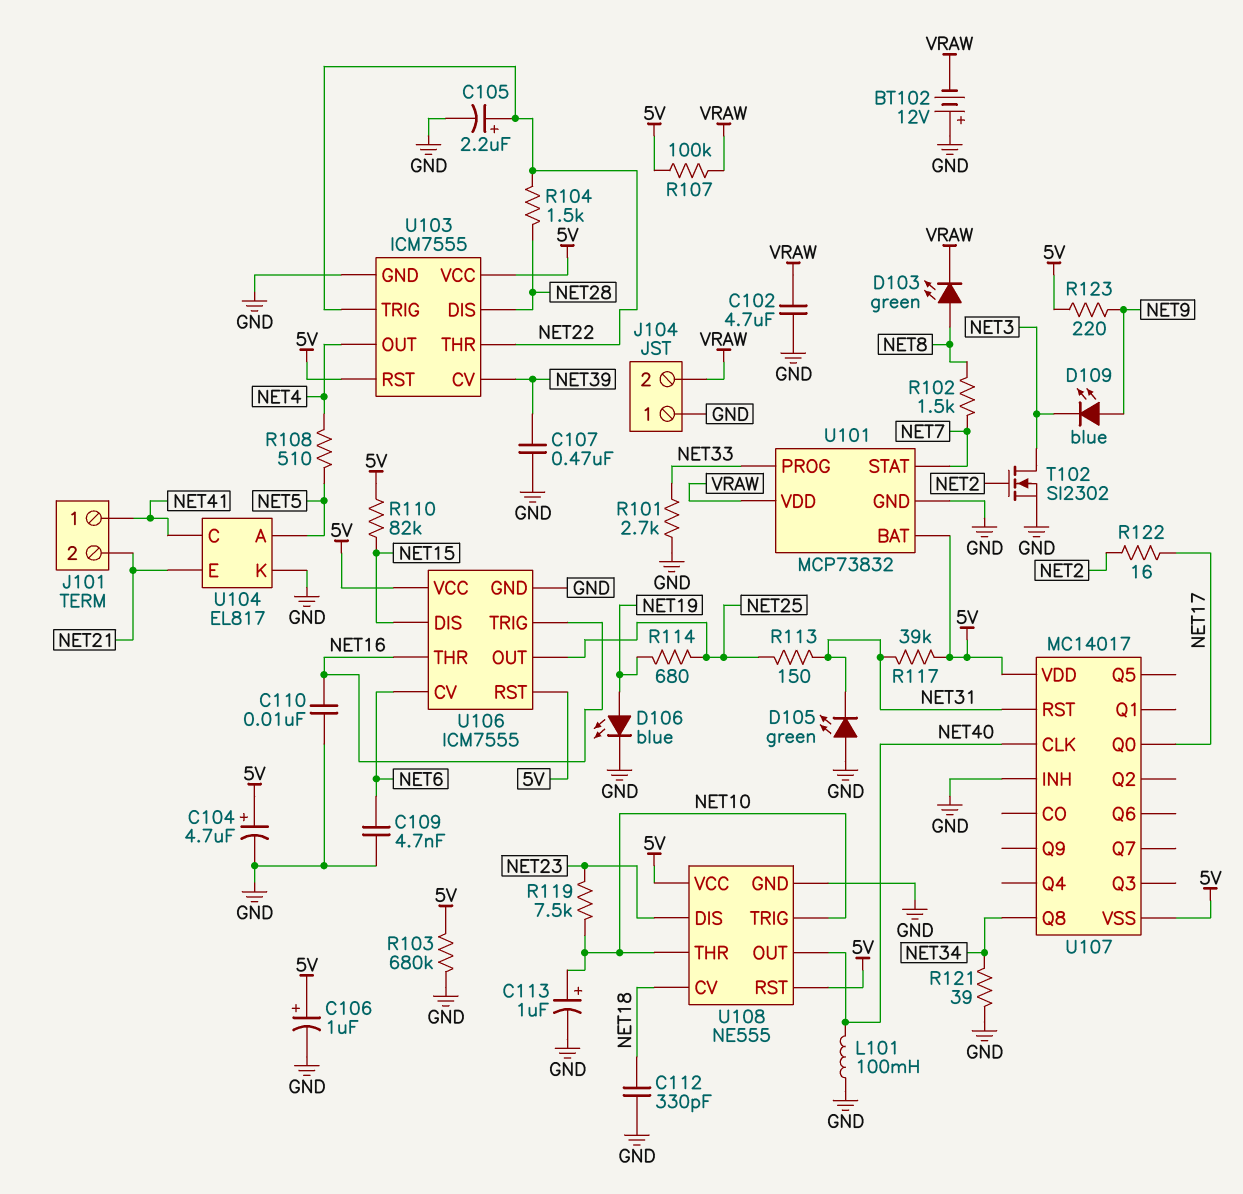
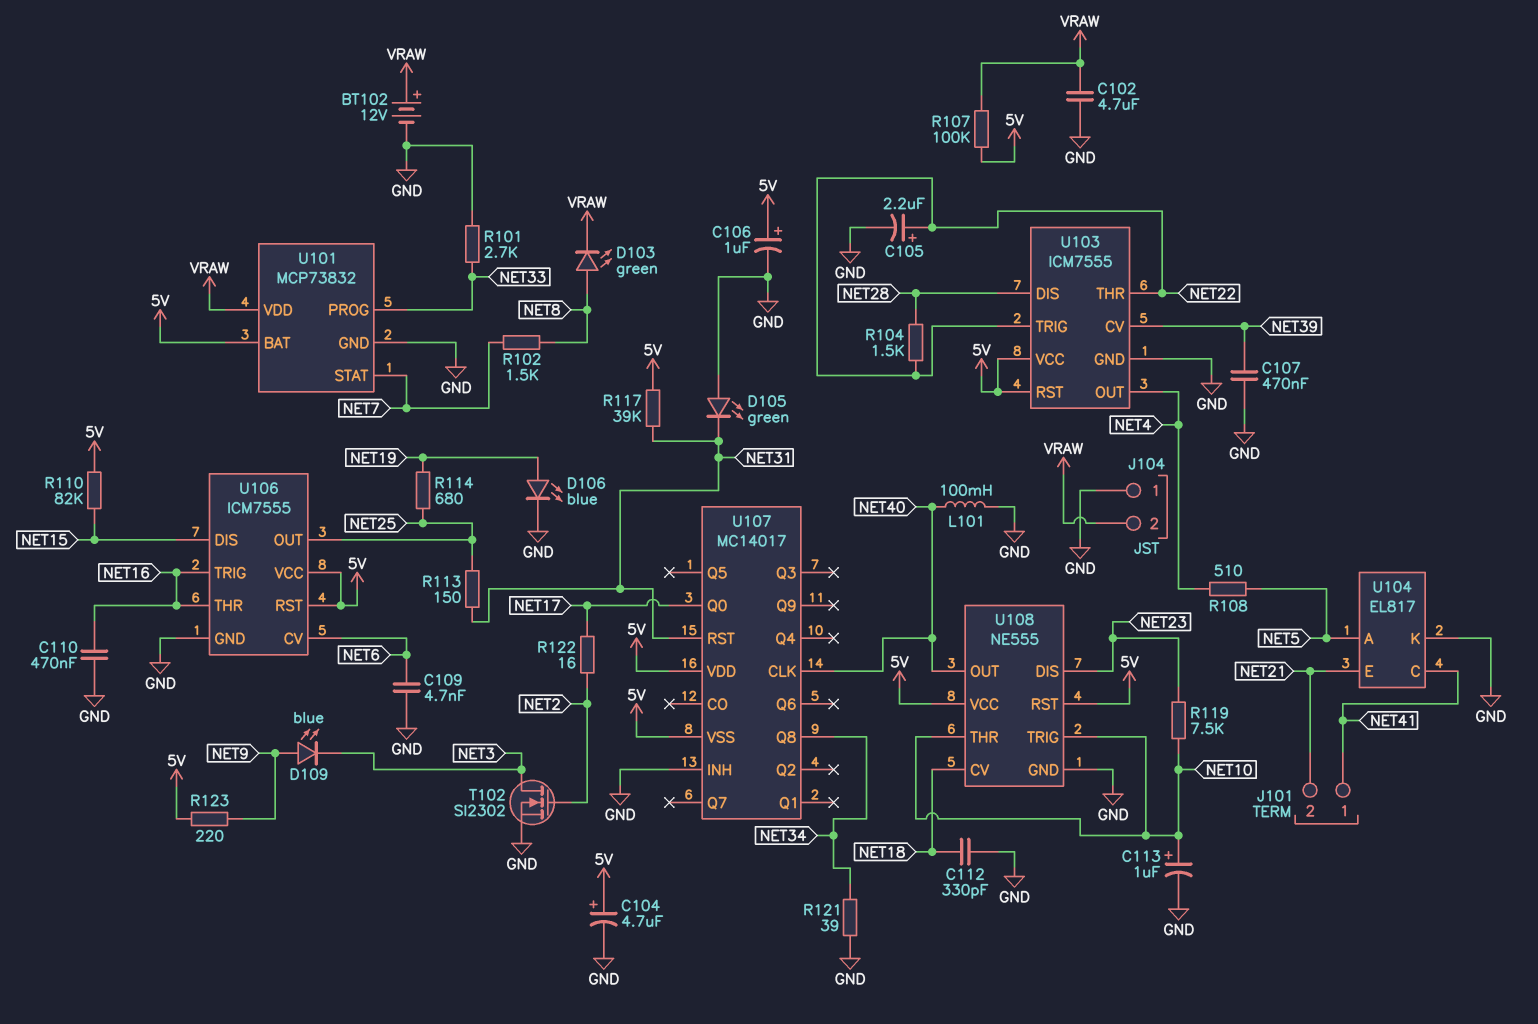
BT102: 12V (plus GND, minus VRAW) -> 12V (plus VRAW, minus GND)
C110: 10nF (GND, NET16) -> 470nF (GND, NET16)
R103: 680k (5V, GND) -> none

